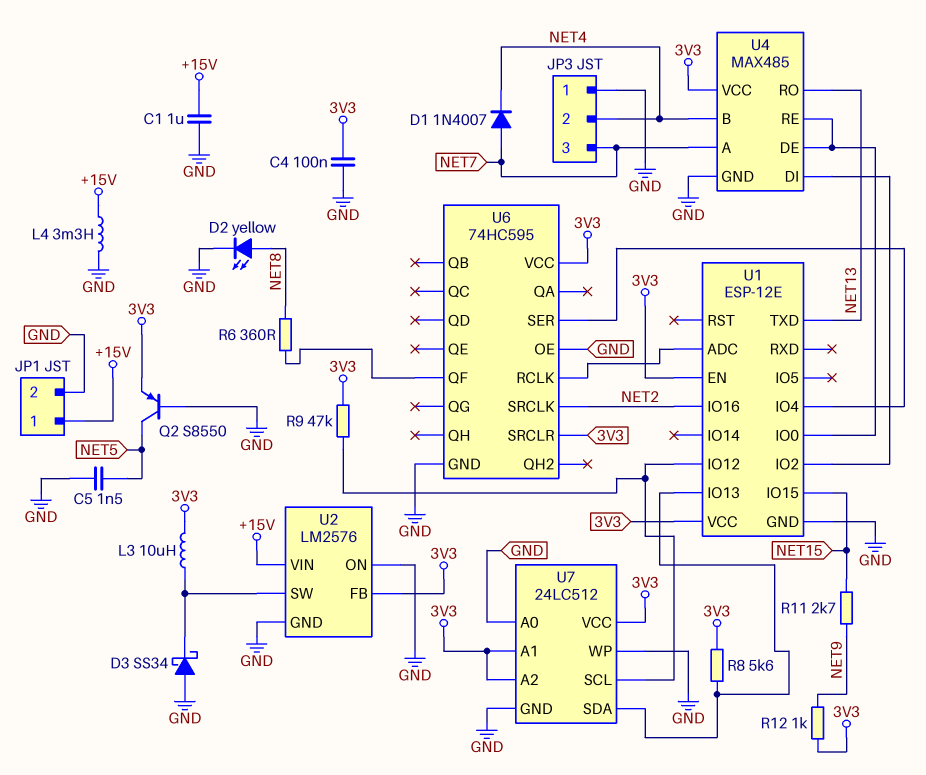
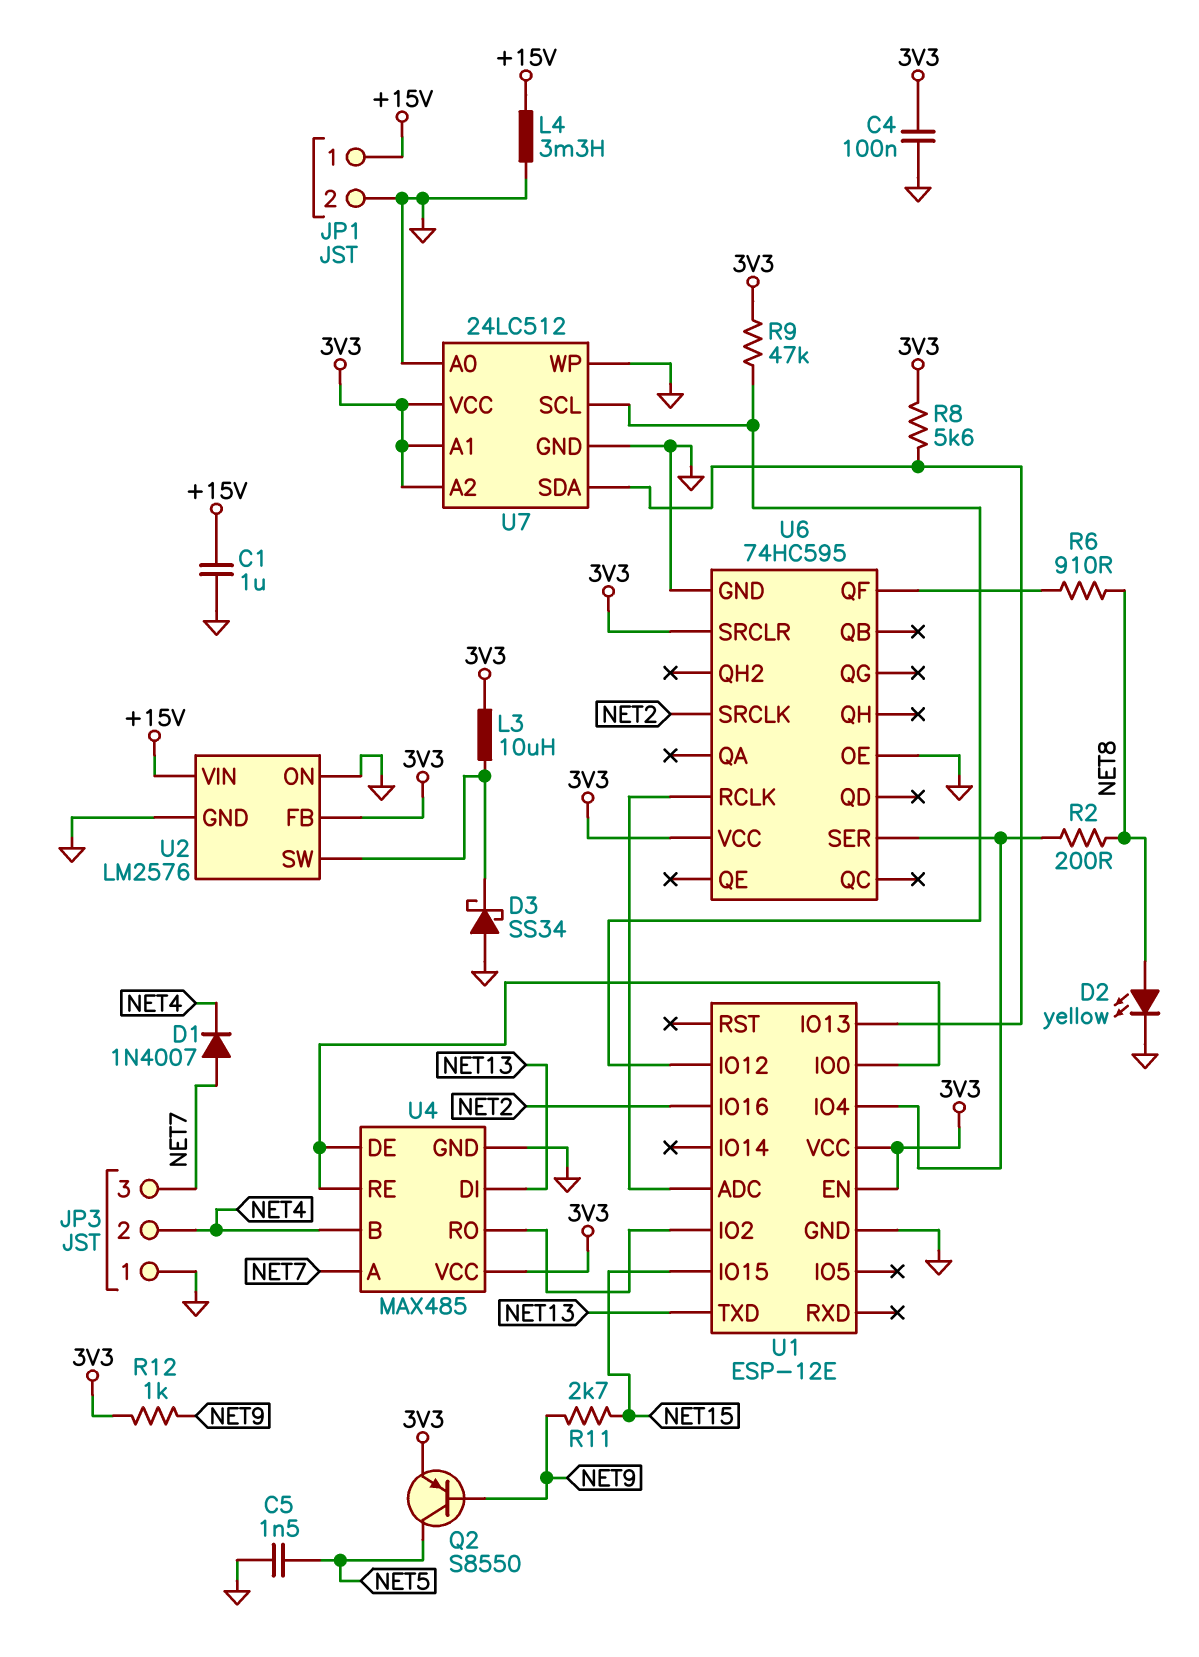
Q2: PNP S8550 (B GND, C NET5, E 3V3) -> PNP S8550 (B NET9, C NET5, E 3V3)
R2: none -> 200 (NET8, U1/IO4)
R6: 360 (NET8, U6/QF) -> 910 (NET8, U6/QF)
U4 pin DI: U1/IO2 -> NET13
U4 pin RO: NET13 -> U1/IO2

